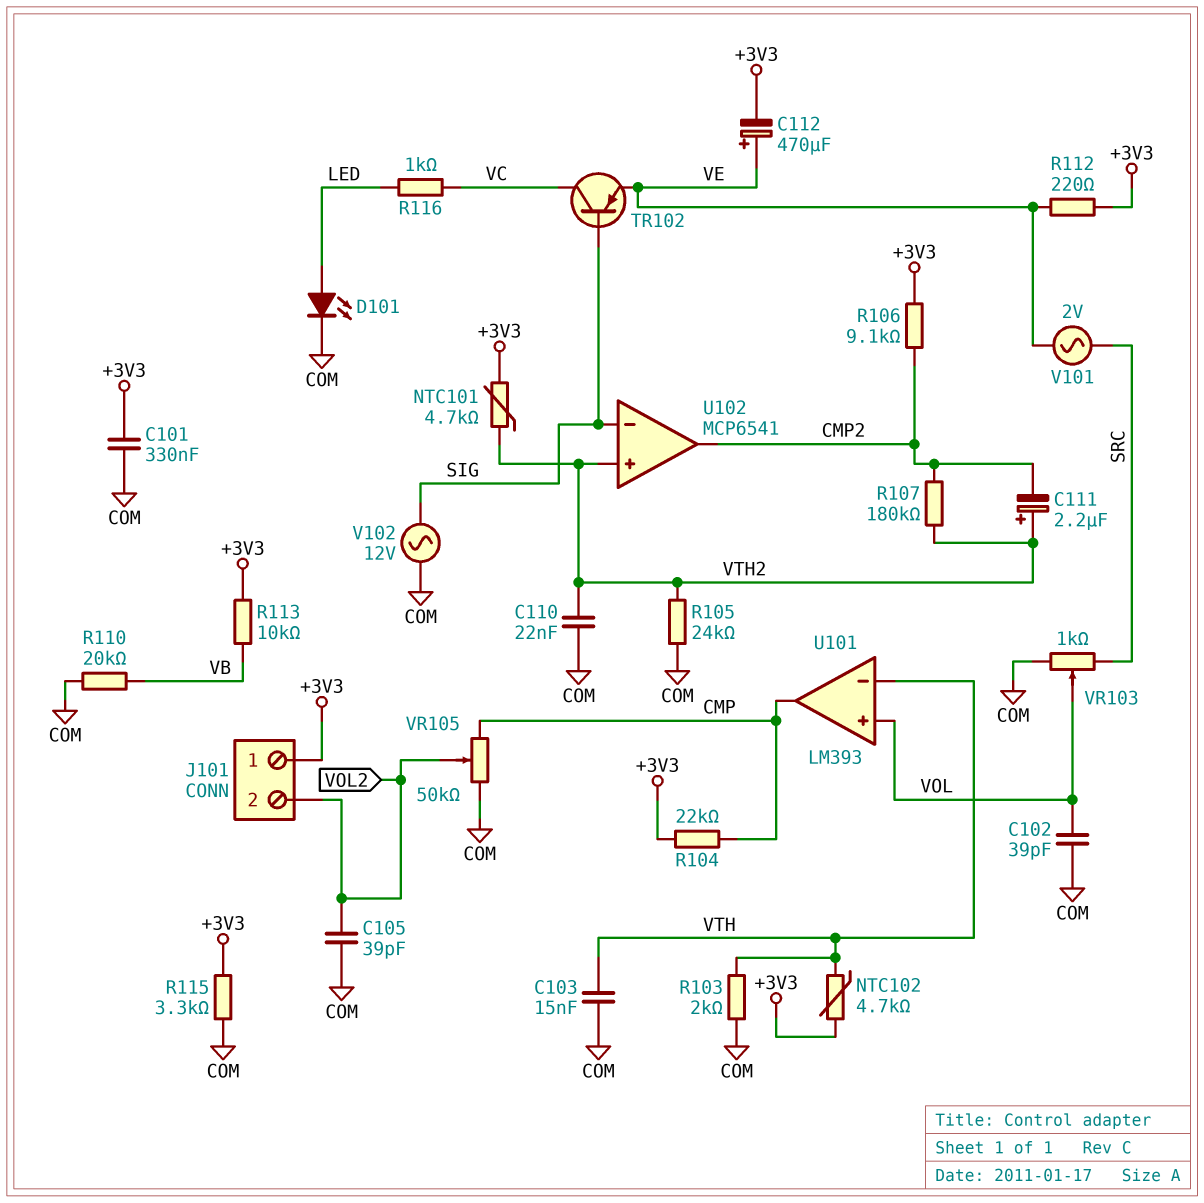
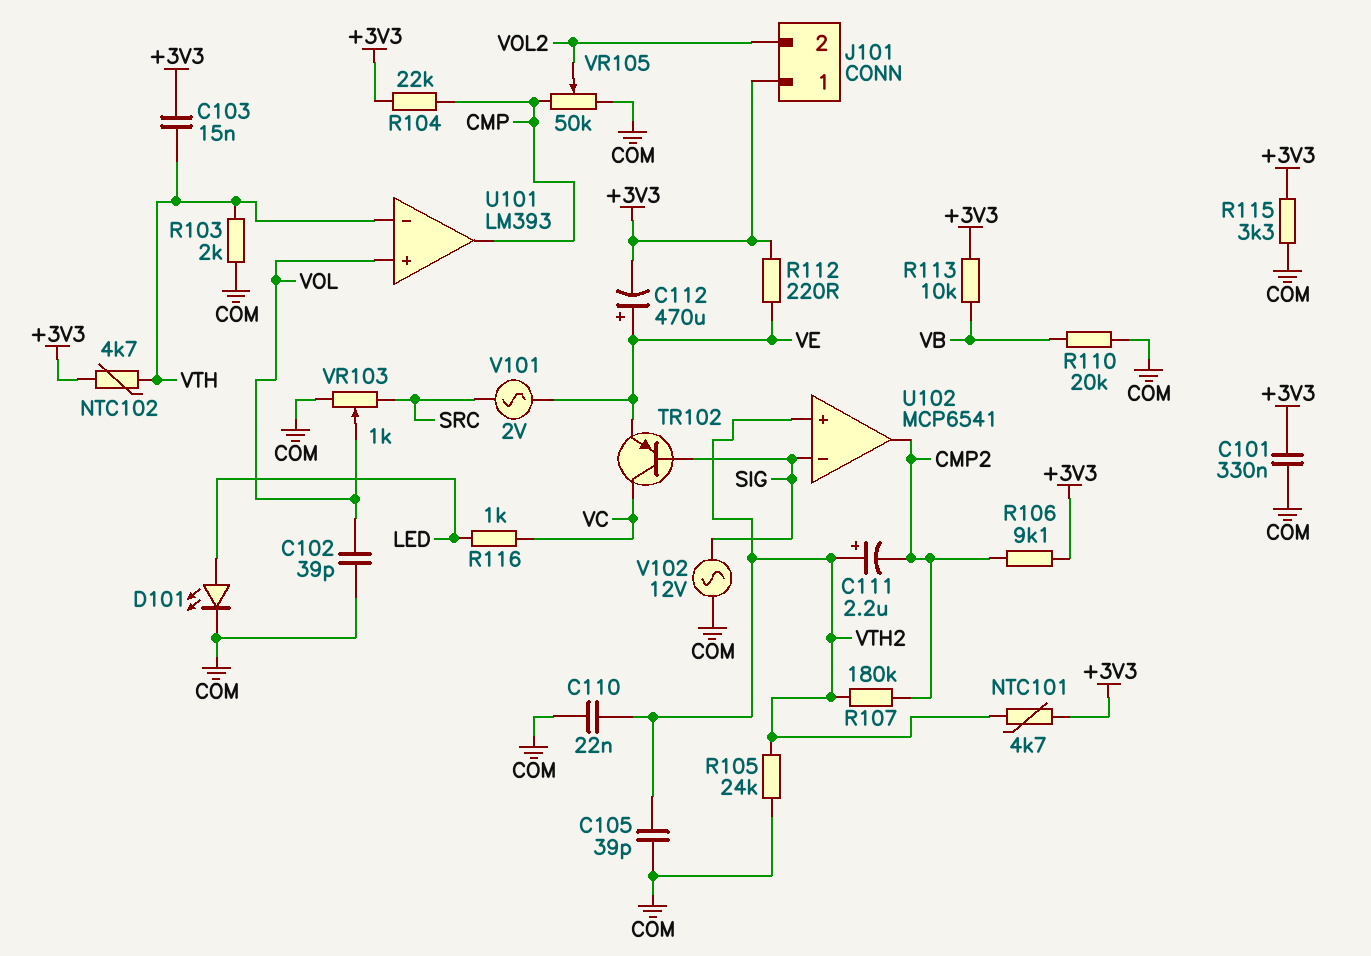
C103: 15nF (COM, VTH) -> 15nF (+3V3, VTH)
C105: 39pF (COM, VOL2) -> 39pF (COM, VTH2)

